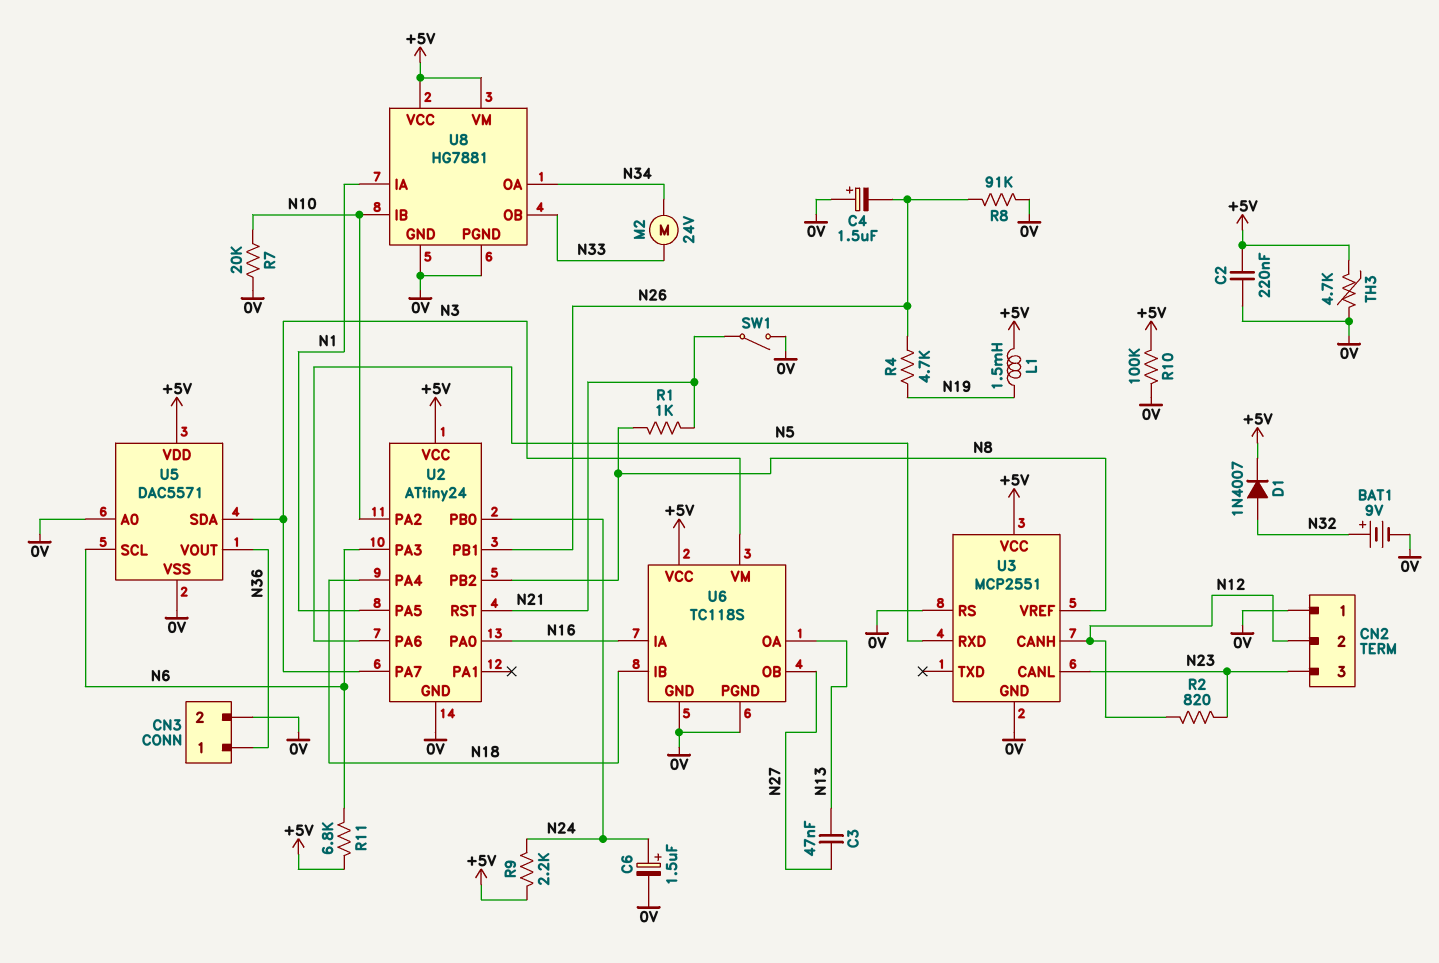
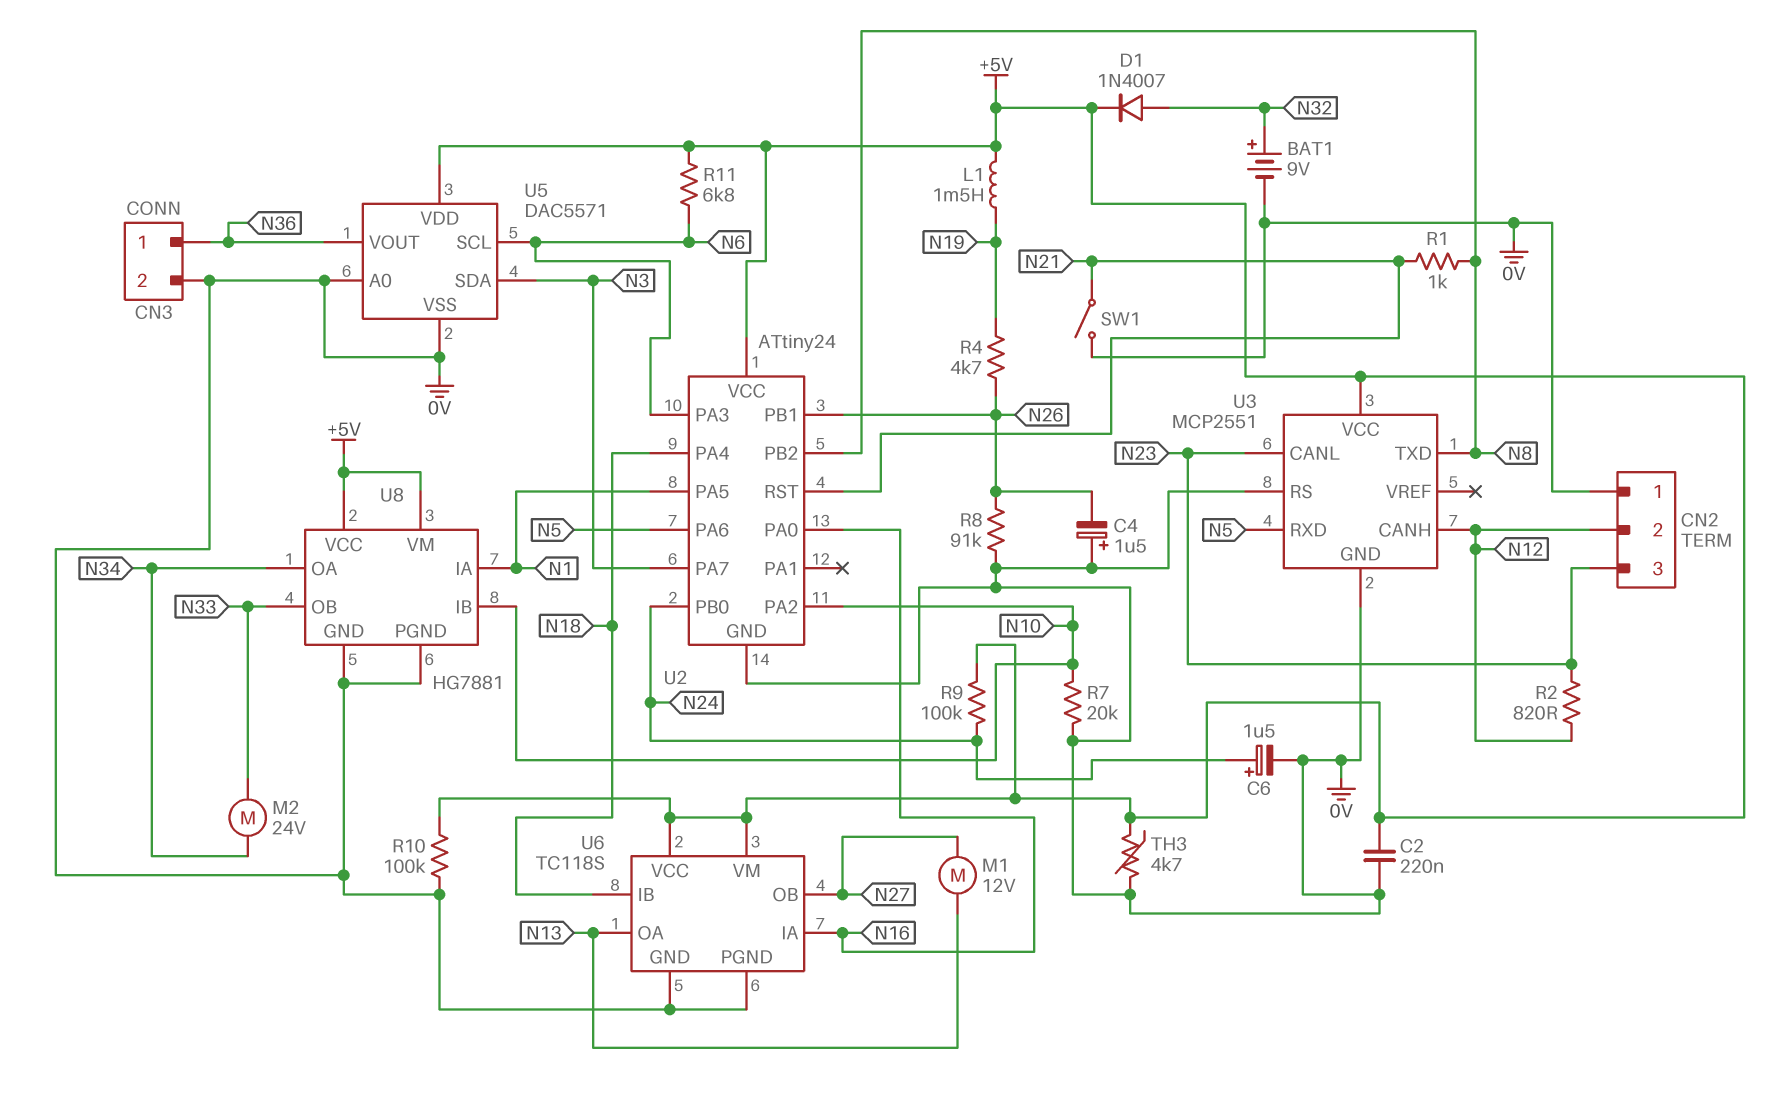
C3: 47nF (N13, N27) -> none
M1: none -> motor 12V (N13, N27)
R9: 2.2k (+5V, N24) -> 100k (+5V, N24)
U3 pin TXD: none -> N8
U3 pin VREF: N8 -> none
U6 pin VM: N3 -> +5V

